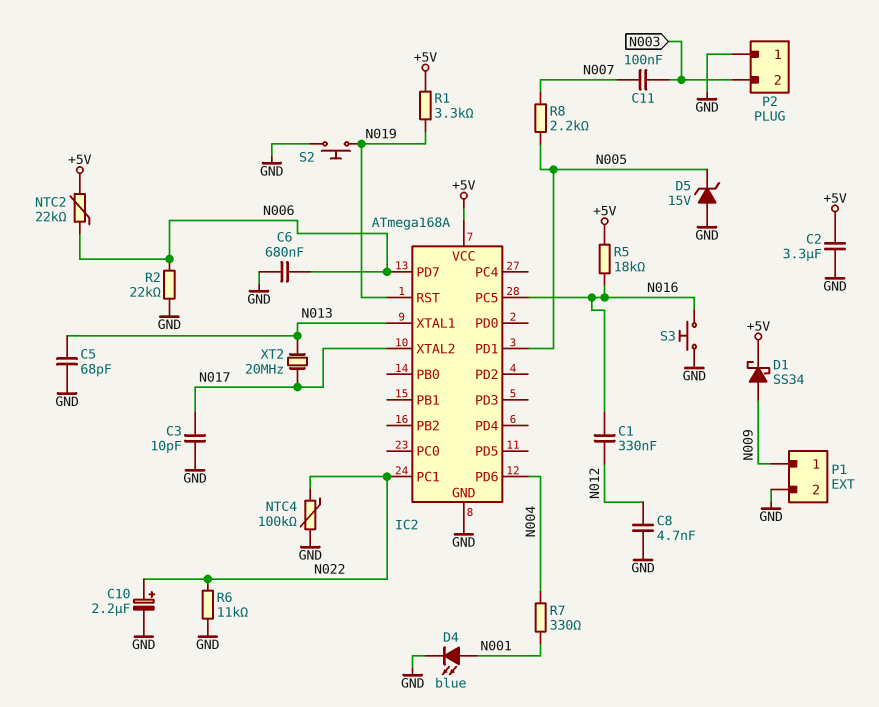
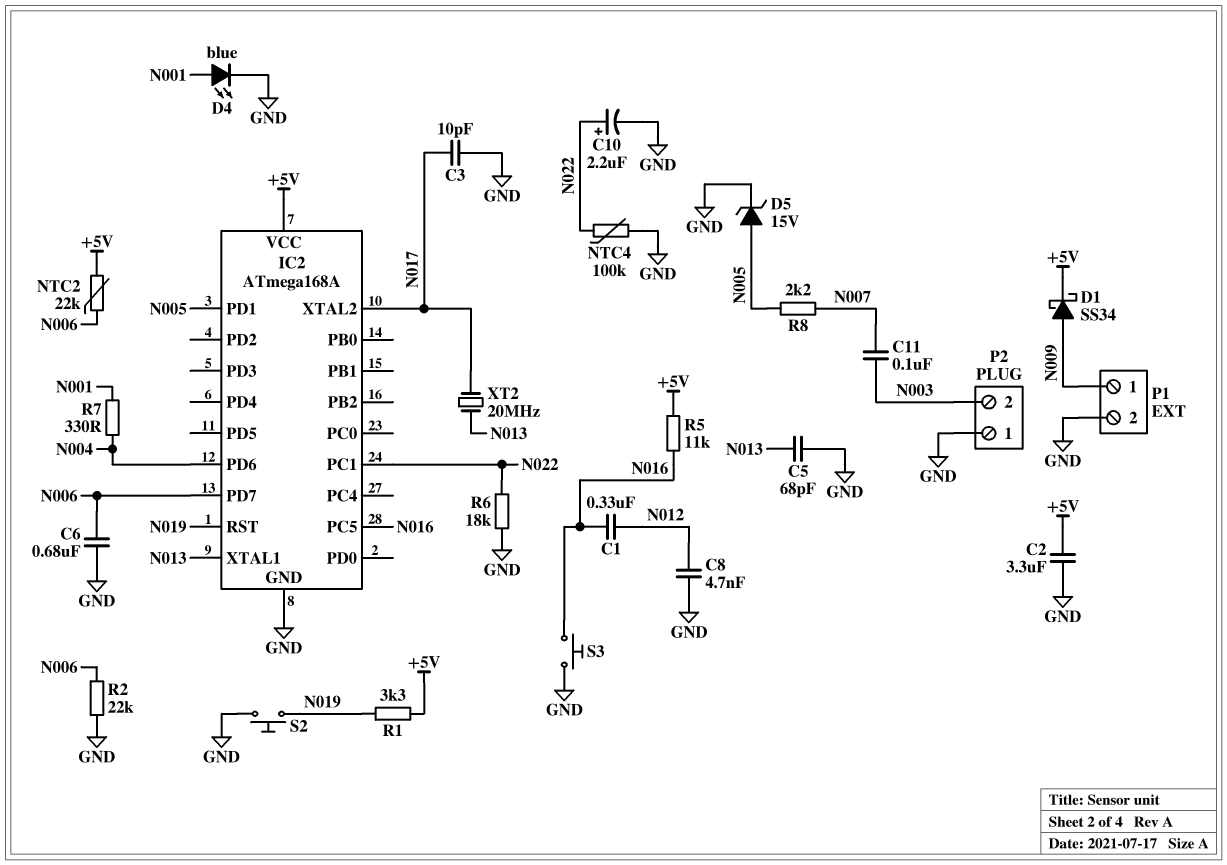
D5: zener 15V (A GND, K N005) -> zener 15V (A N005, K GND)
R5: 18k (+5V, N016) -> 11k (+5V, N016)
R6: 11k (GND, N022) -> 18k (GND, N022)

